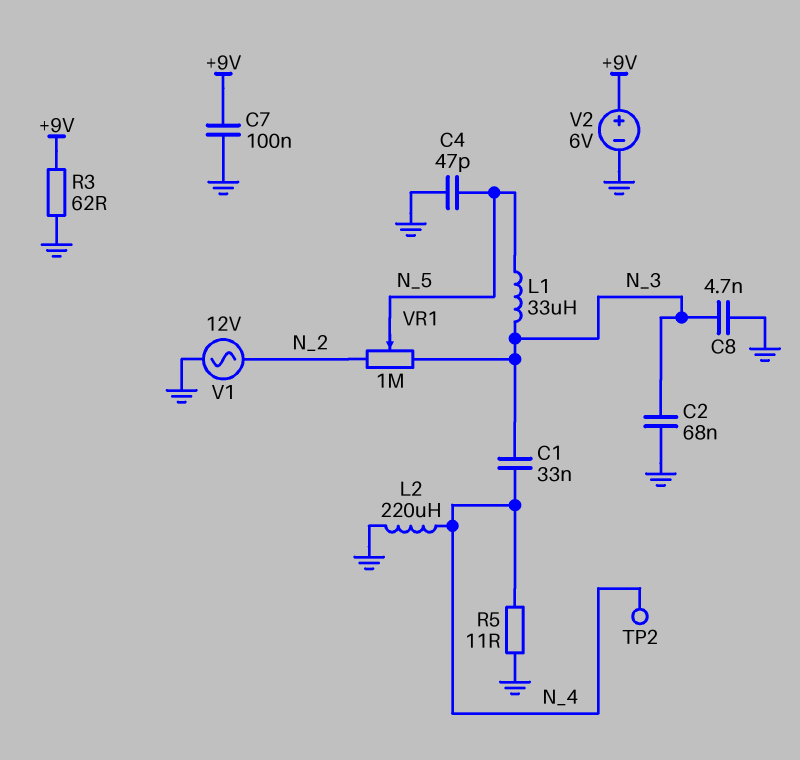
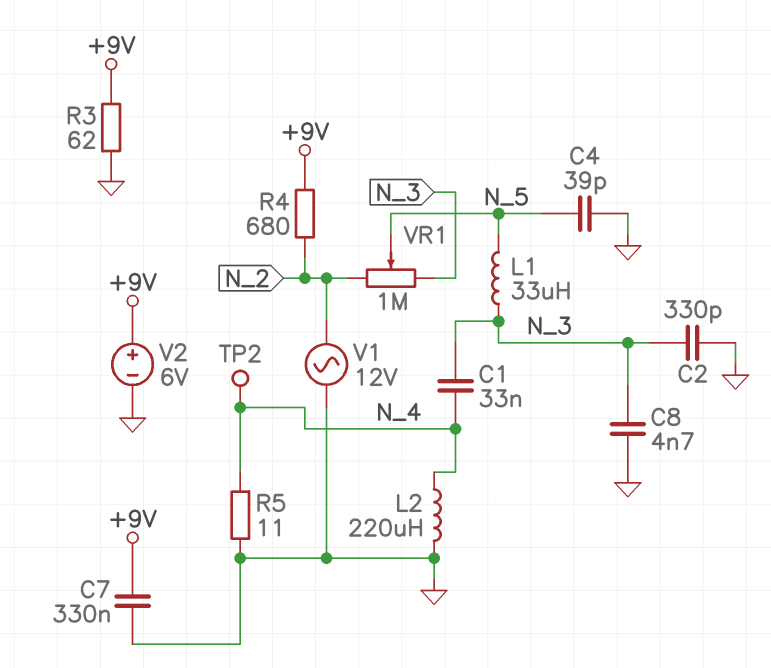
C2: 68nF (GND, N_3) -> 330pF (GND, N_3)
C4: 47pF (GND, N_5) -> 39pF (GND, N_5)
C7: 100nF (+9V, GND) -> 330nF (+9V, GND)
R4: none -> 680 (+9V, N_2)

